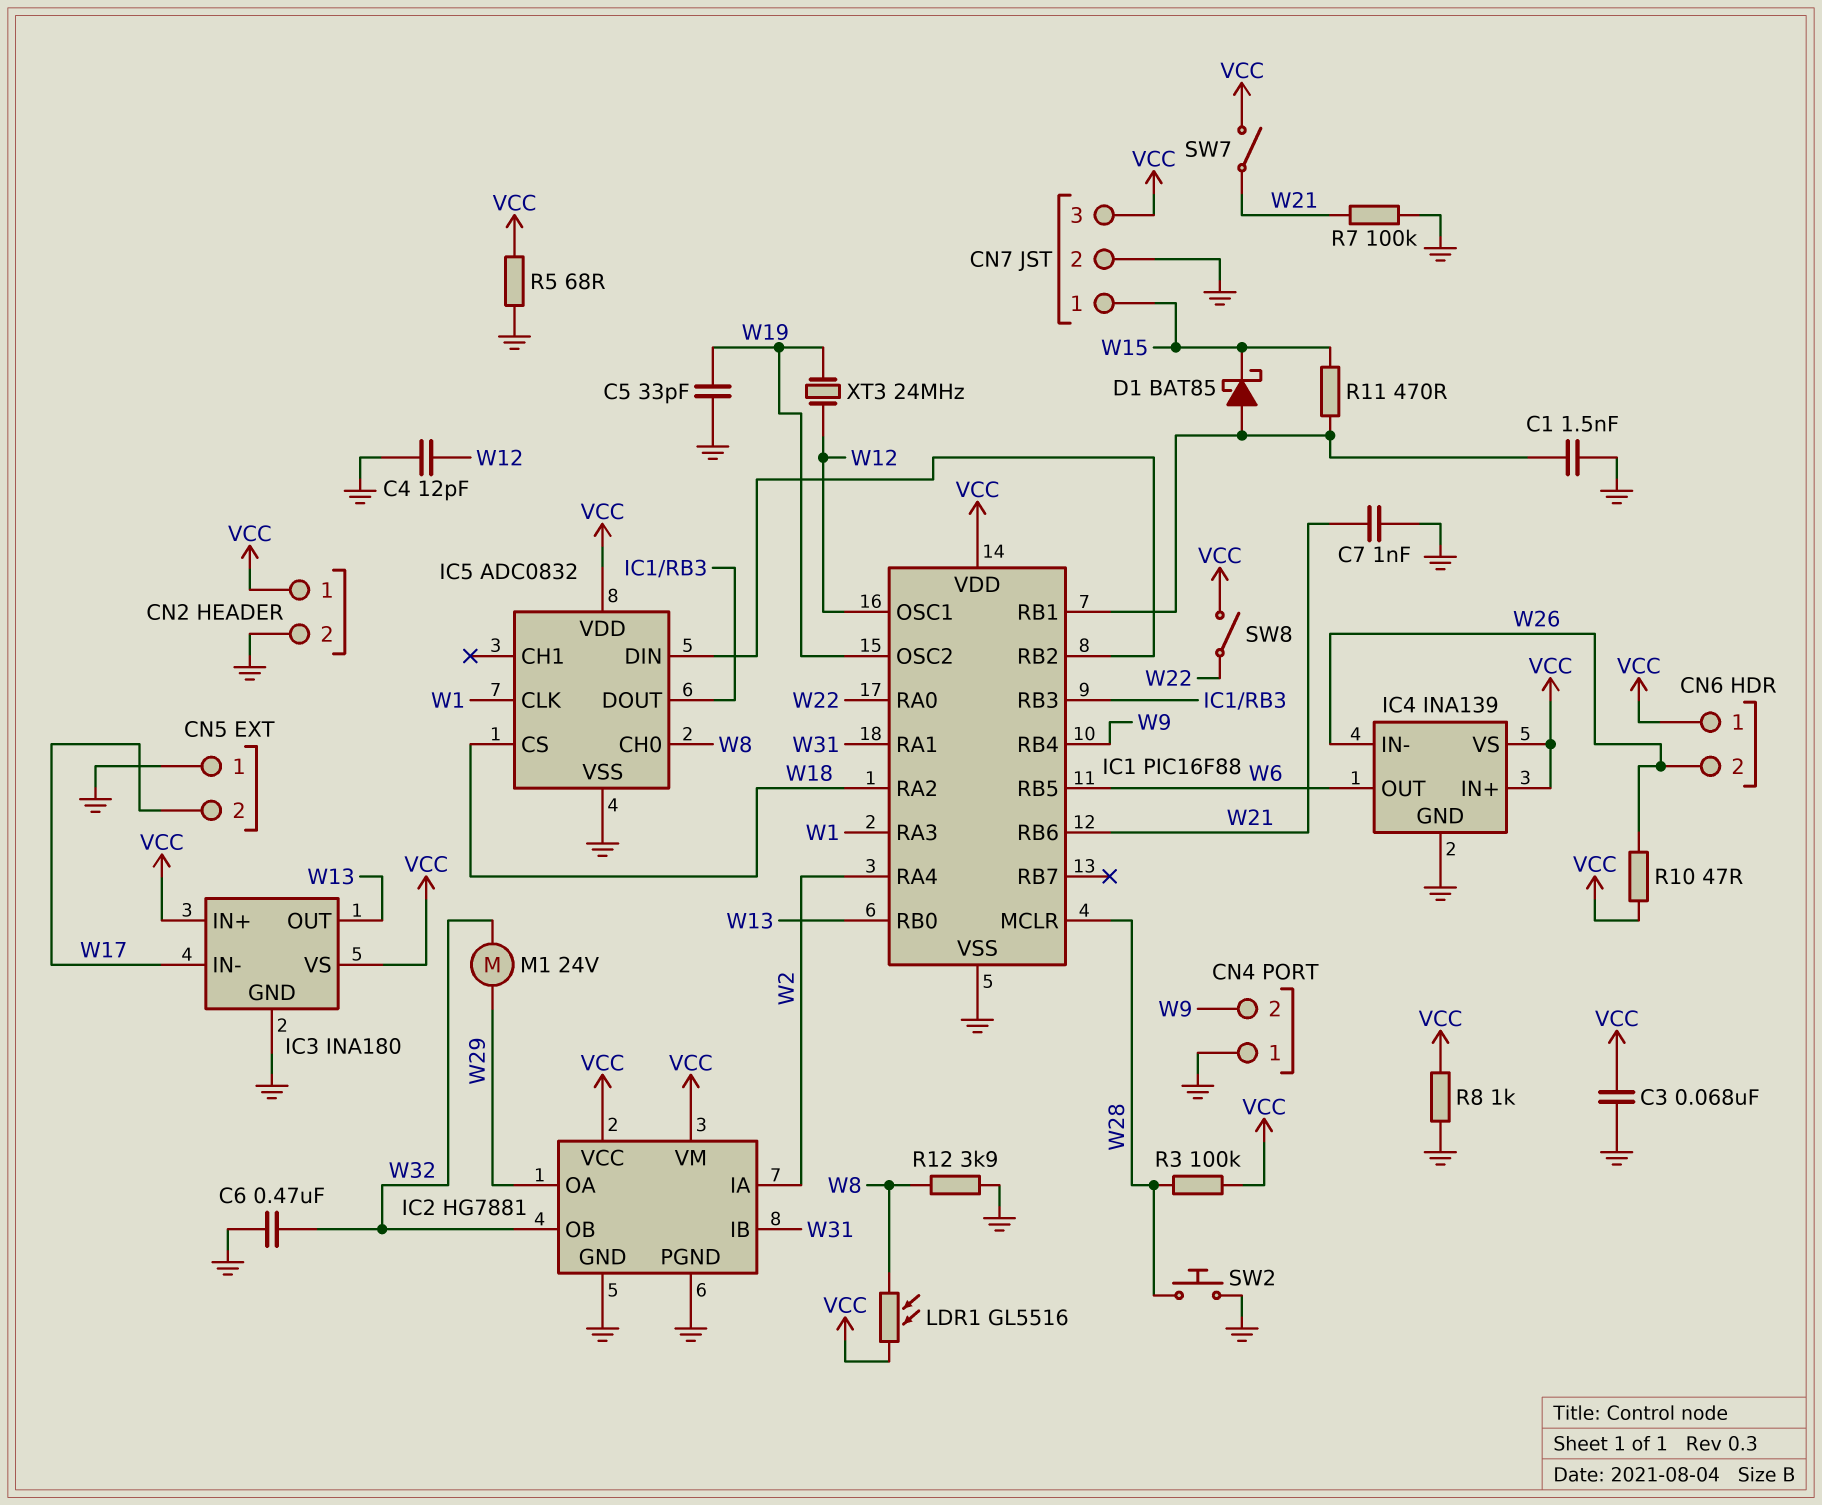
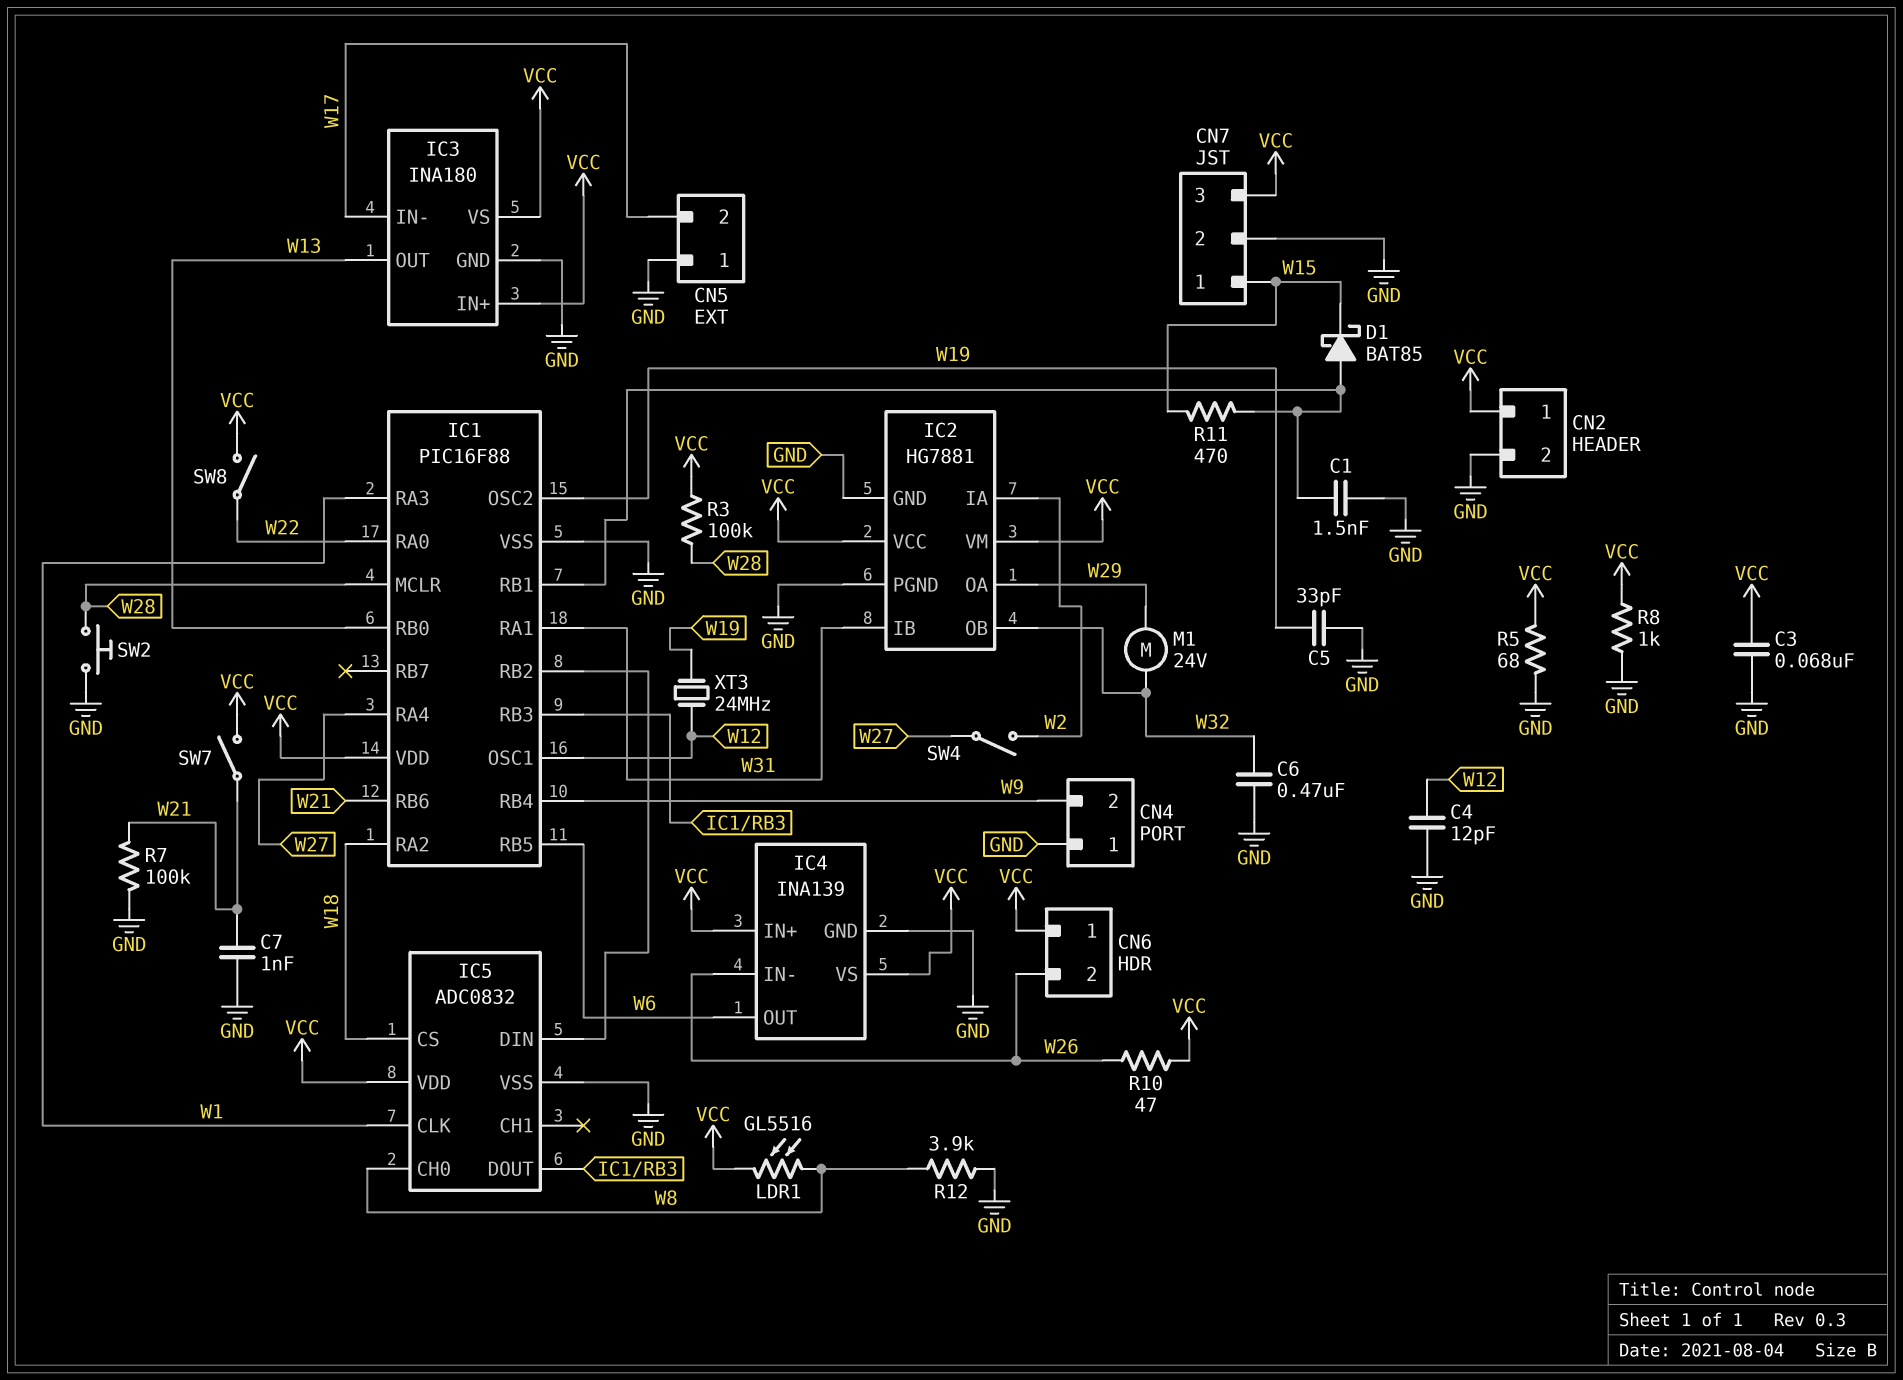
IC1 pin RA4: W2 -> W27
SW4: none -> switch (W2, W27)

